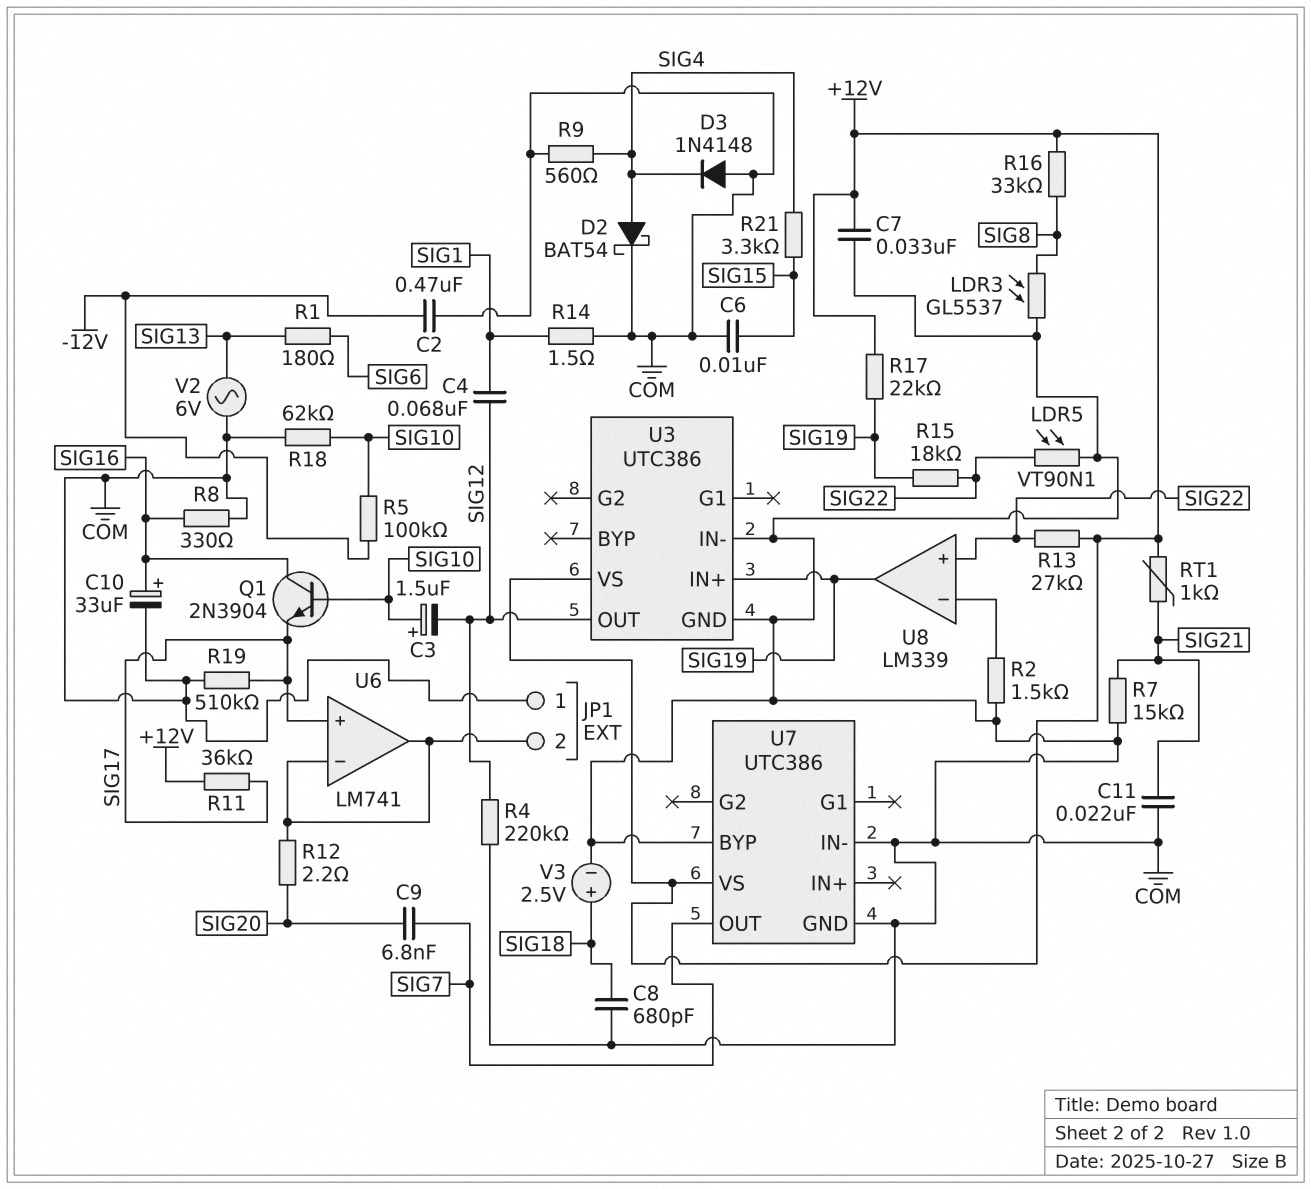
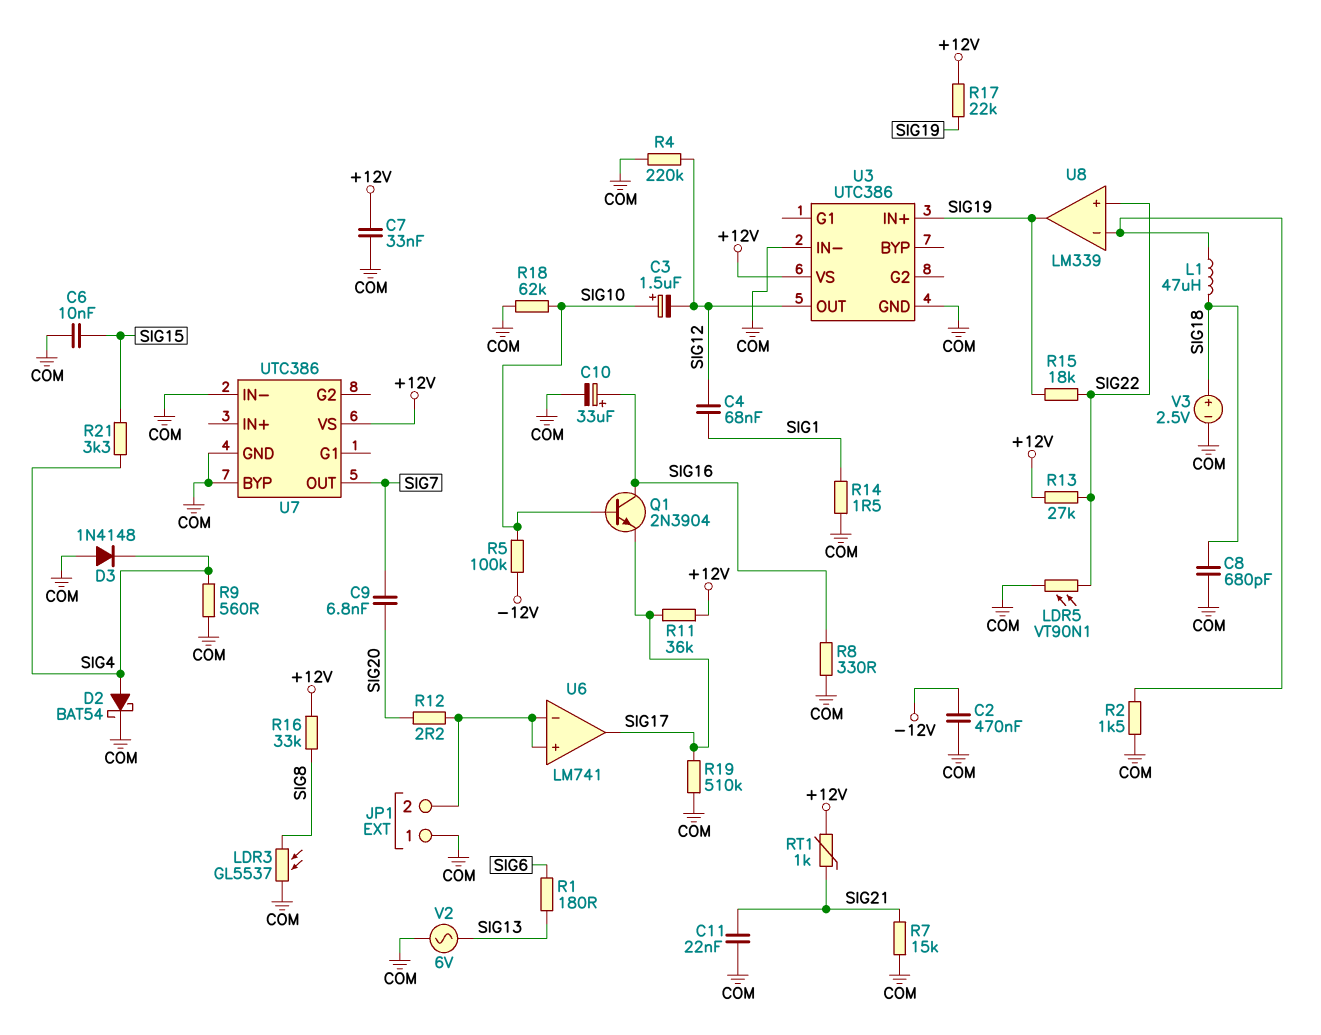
L1: none -> 47uH (SIG18, U8/in-)
U6 pin in+: SIG17 -> JP1/2
U6 pin out: JP1/2 -> SIG17

